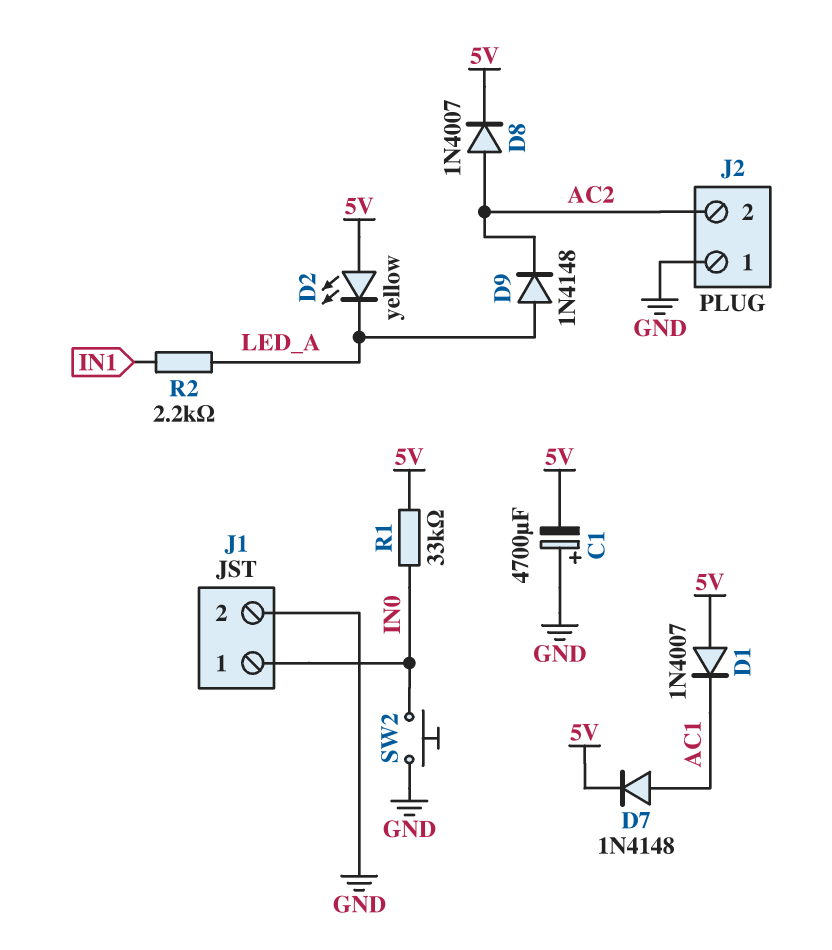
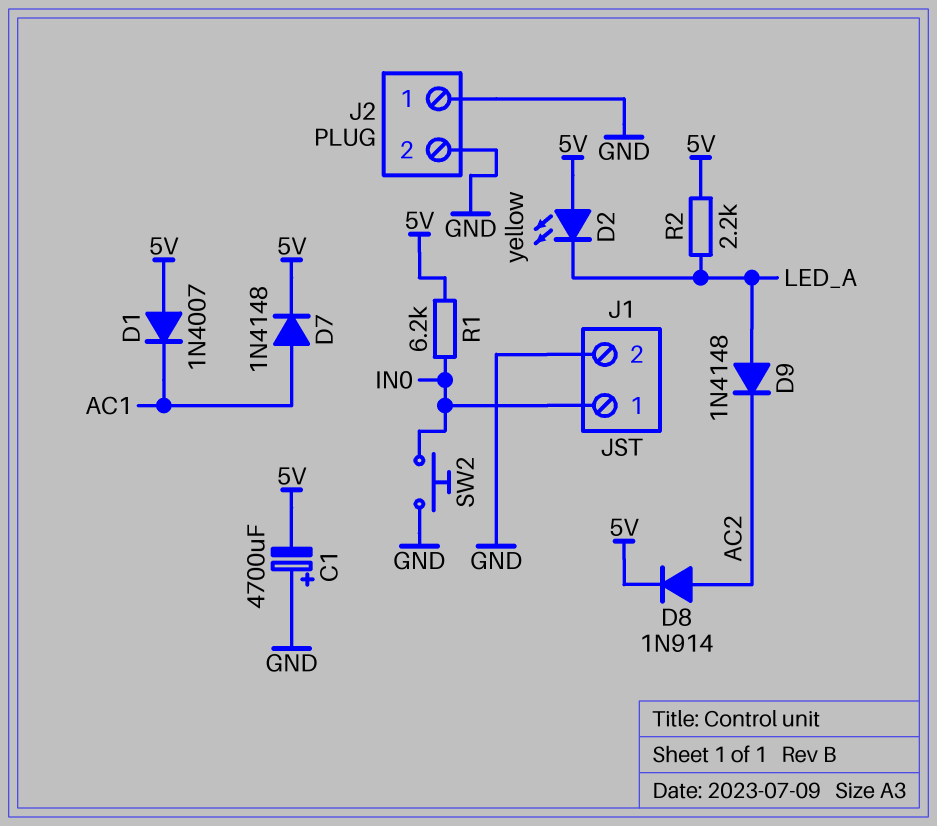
D8: diode 1N4007 (A AC2, K 5V) -> diode 1N914 (A AC2, K 5V)
J2 pin 2: AC2 -> GND
R1: 33k (5V, IN0) -> 6.2k (5V, IN0)
R2: 2.2k (IN1, LED_A) -> 2.2k (5V, LED_A)

